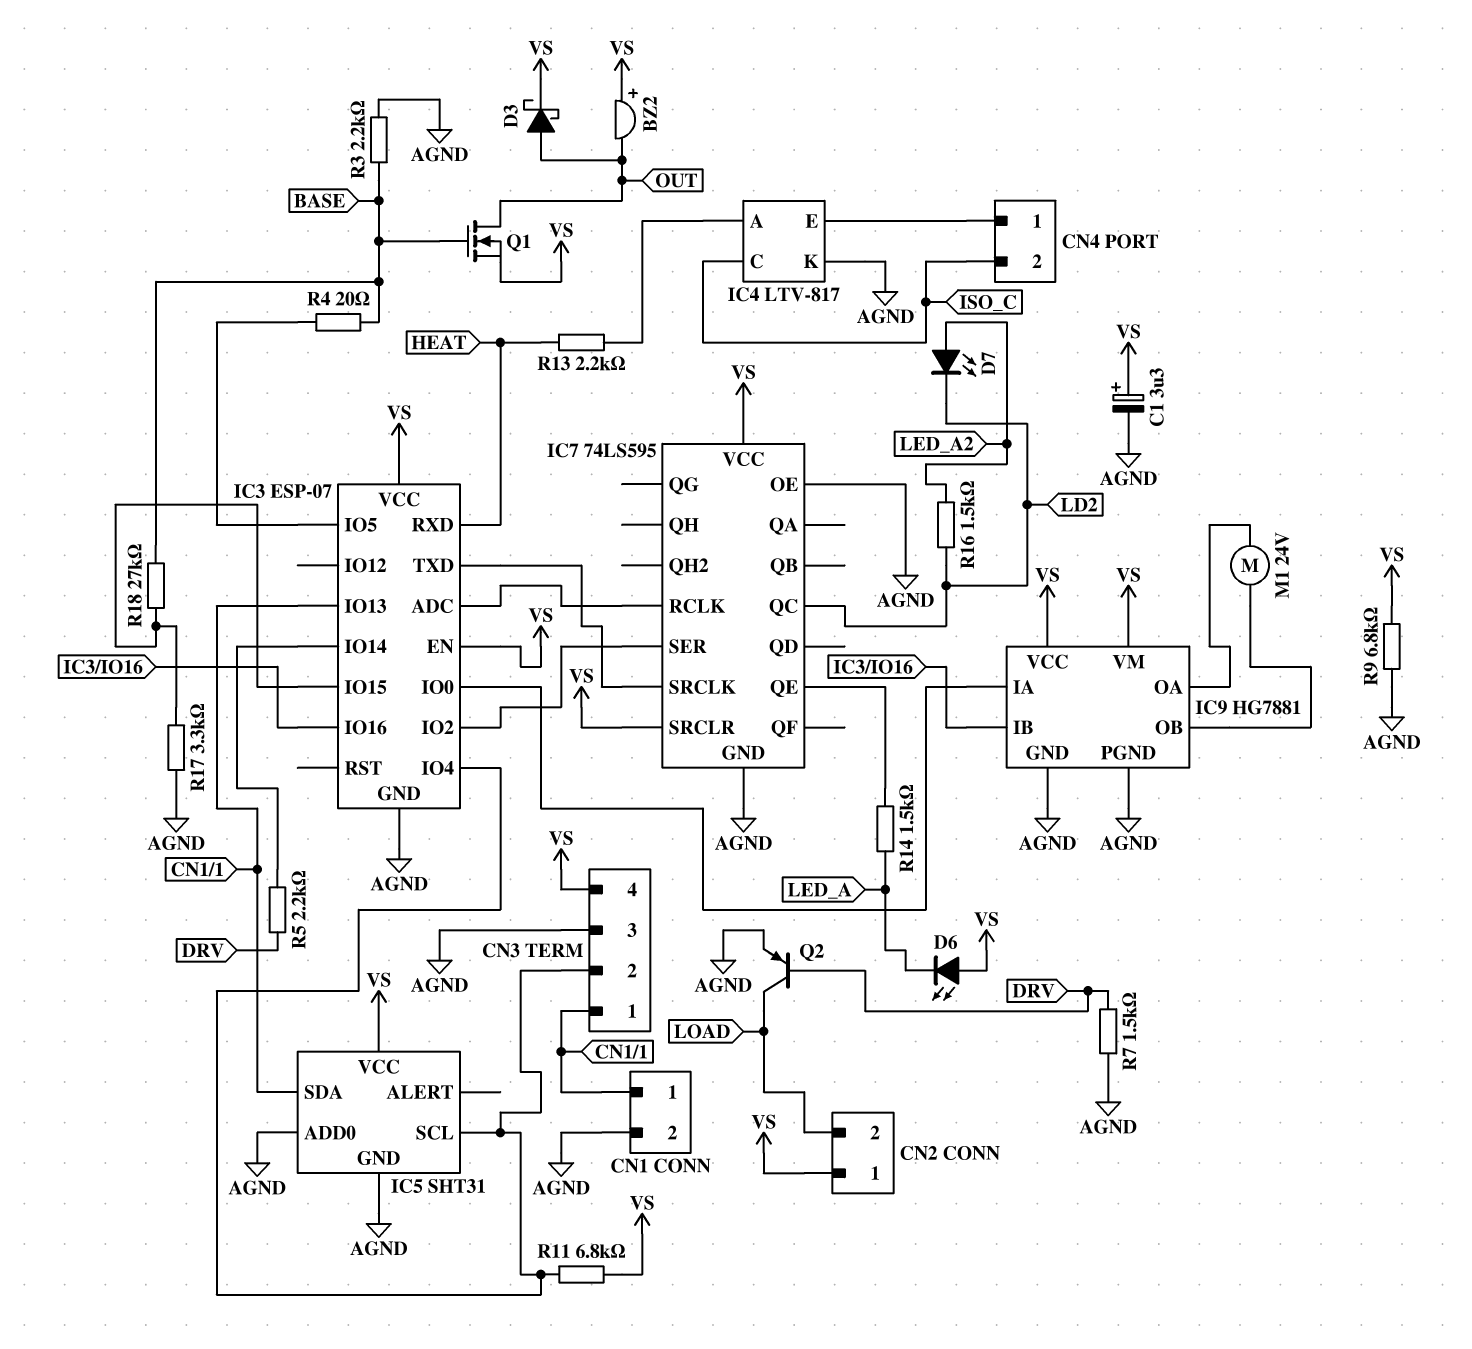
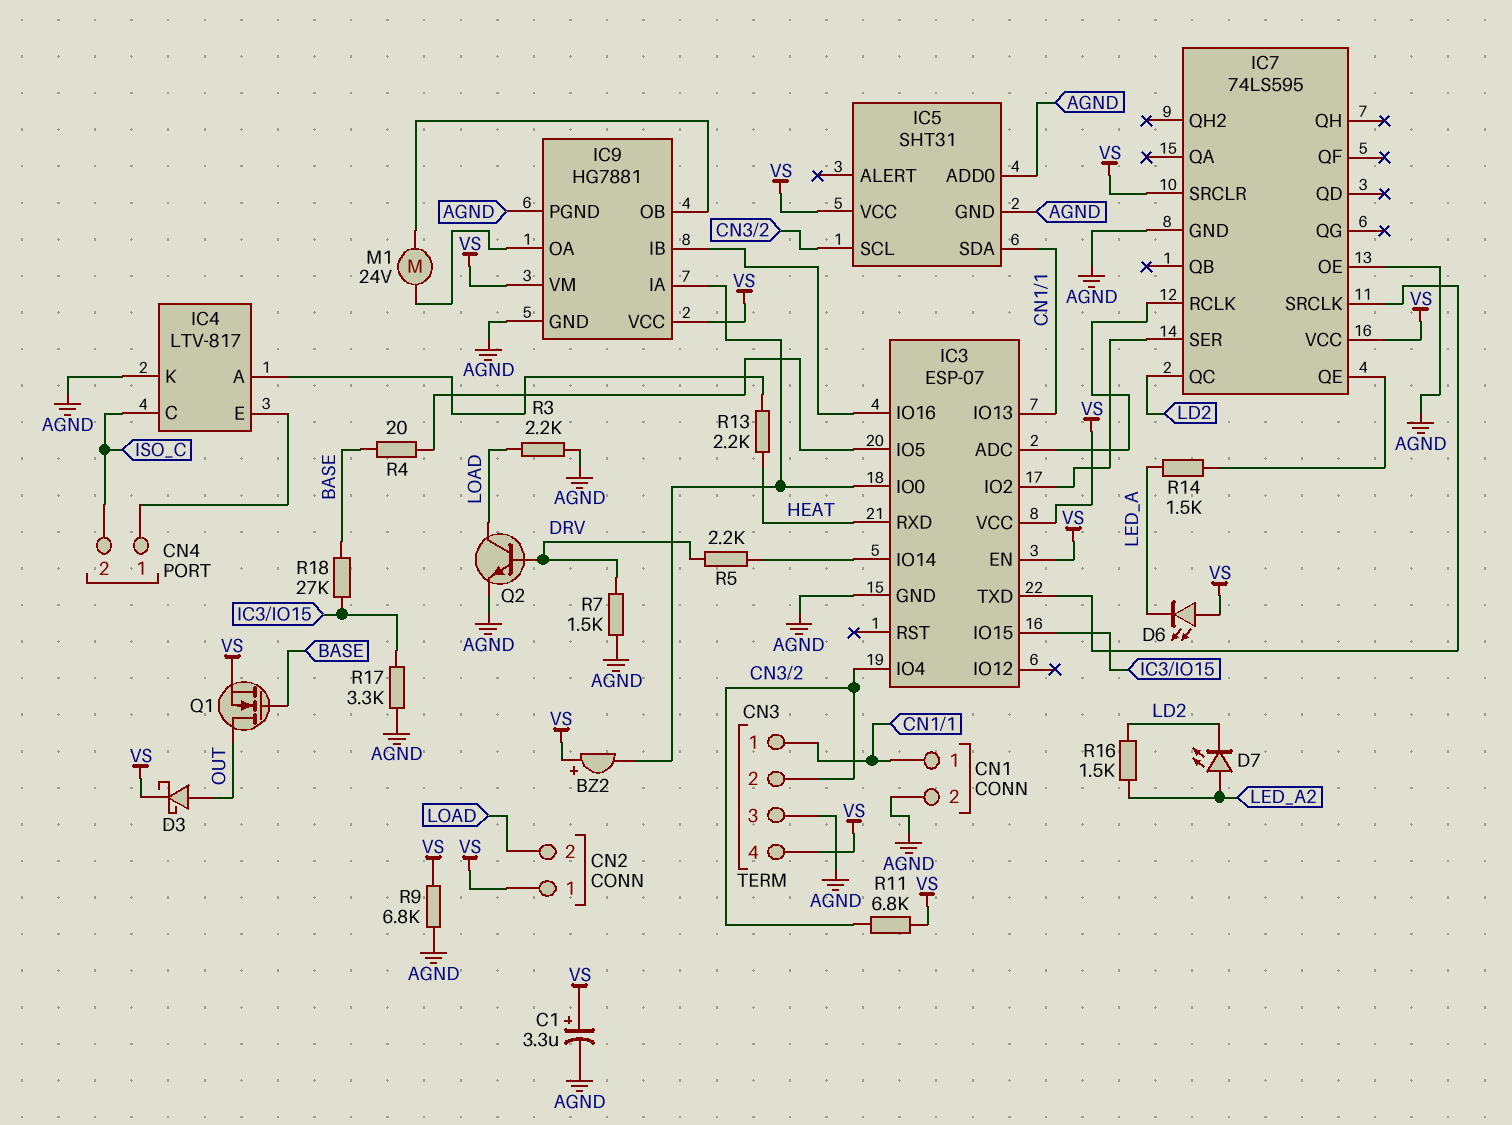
BZ2: buzzer (plus VS, minus OUT) -> buzzer (plus VS, minus IC3/IO0)
Q2: PNP (B DRV, C LOAD, E AGND) -> NPN (B DRV, C LOAD, E AGND)
R3: 2.2k (AGND, BASE) -> 2.2k (AGND, LOAD)

